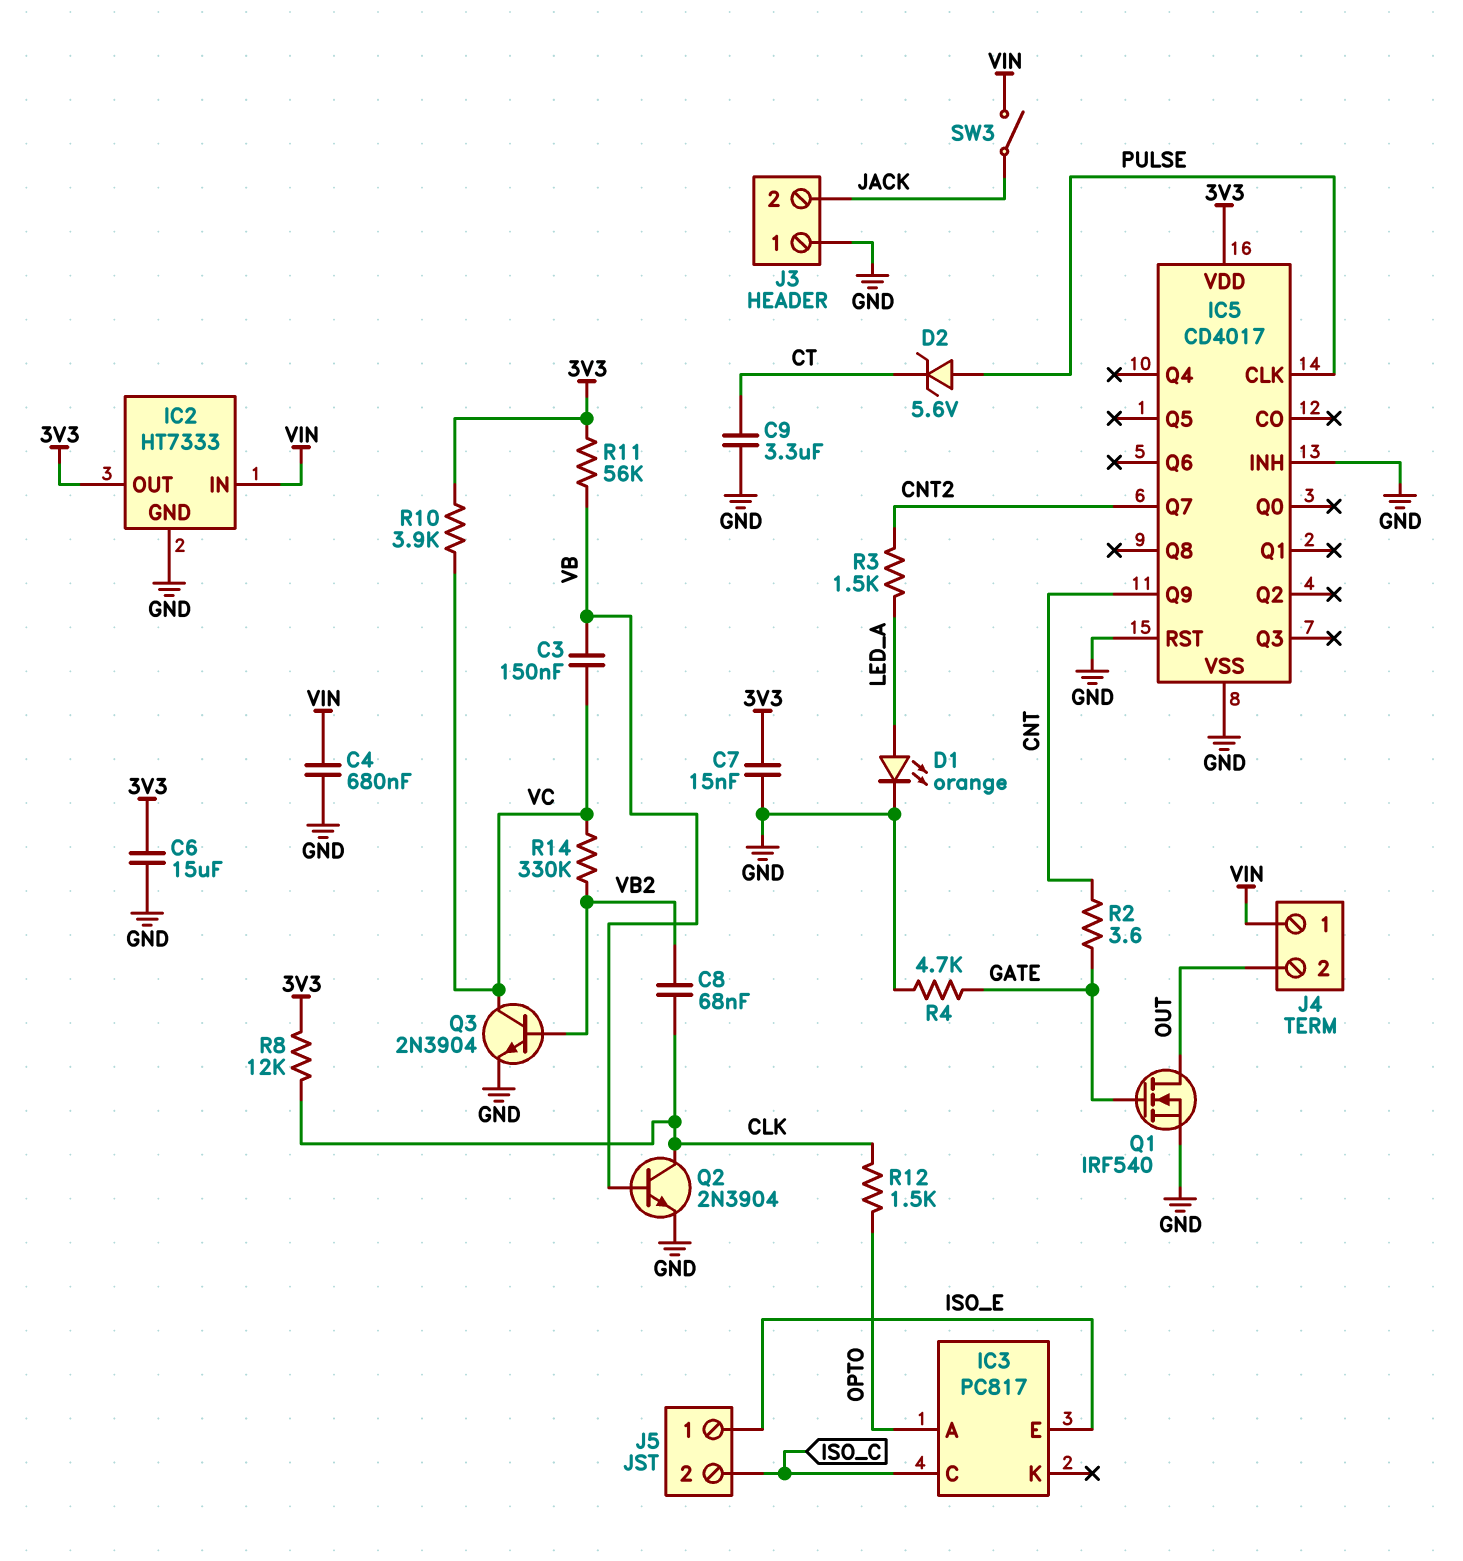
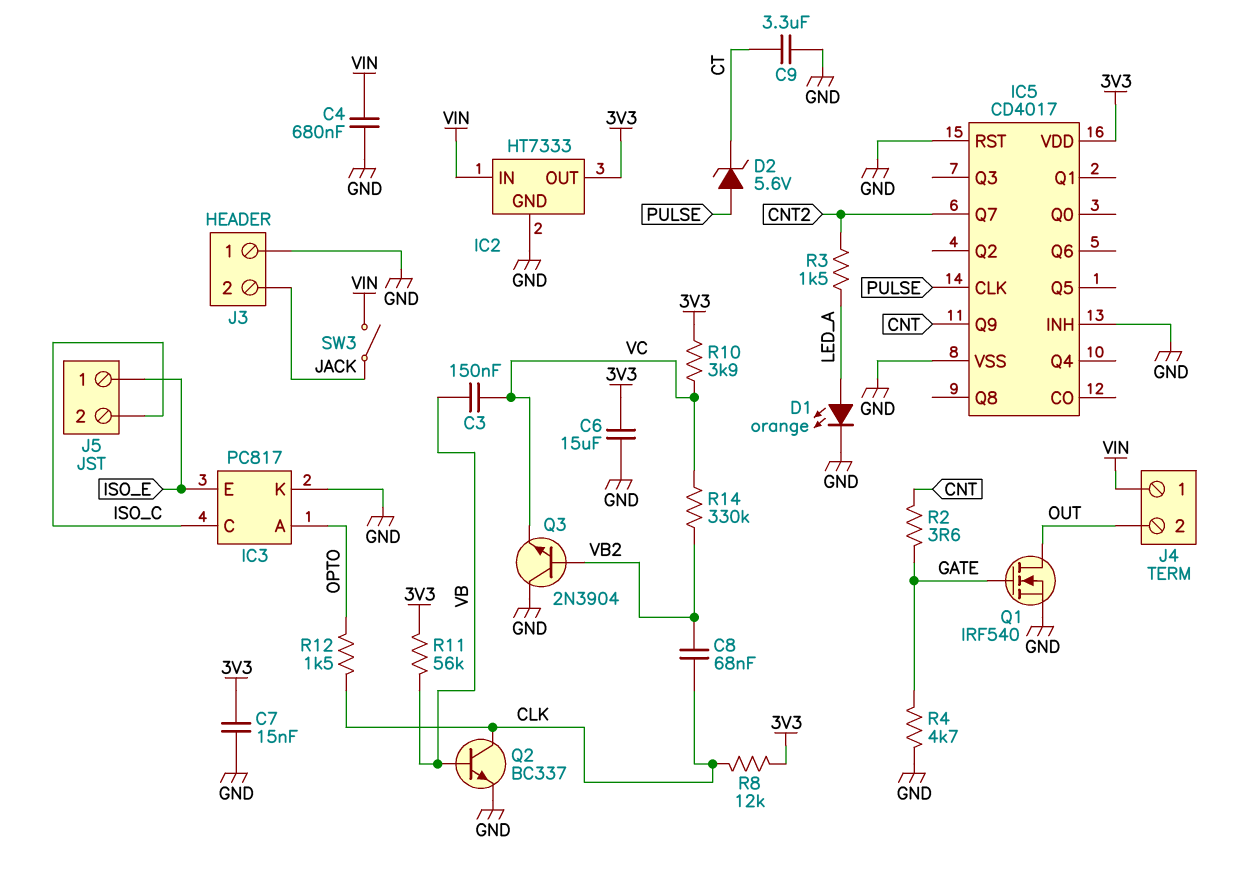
IC3 pin K: none -> GND
Q2: NPN 2N3904 (B VB, C CLK, E GND) -> NPN BC337 (B VB, C CLK, E GND)
Q3: NPN 2N3904 (B VB2, C VC, E GND) -> NPN 2N3904 (B VB2, C GND, E VC)

